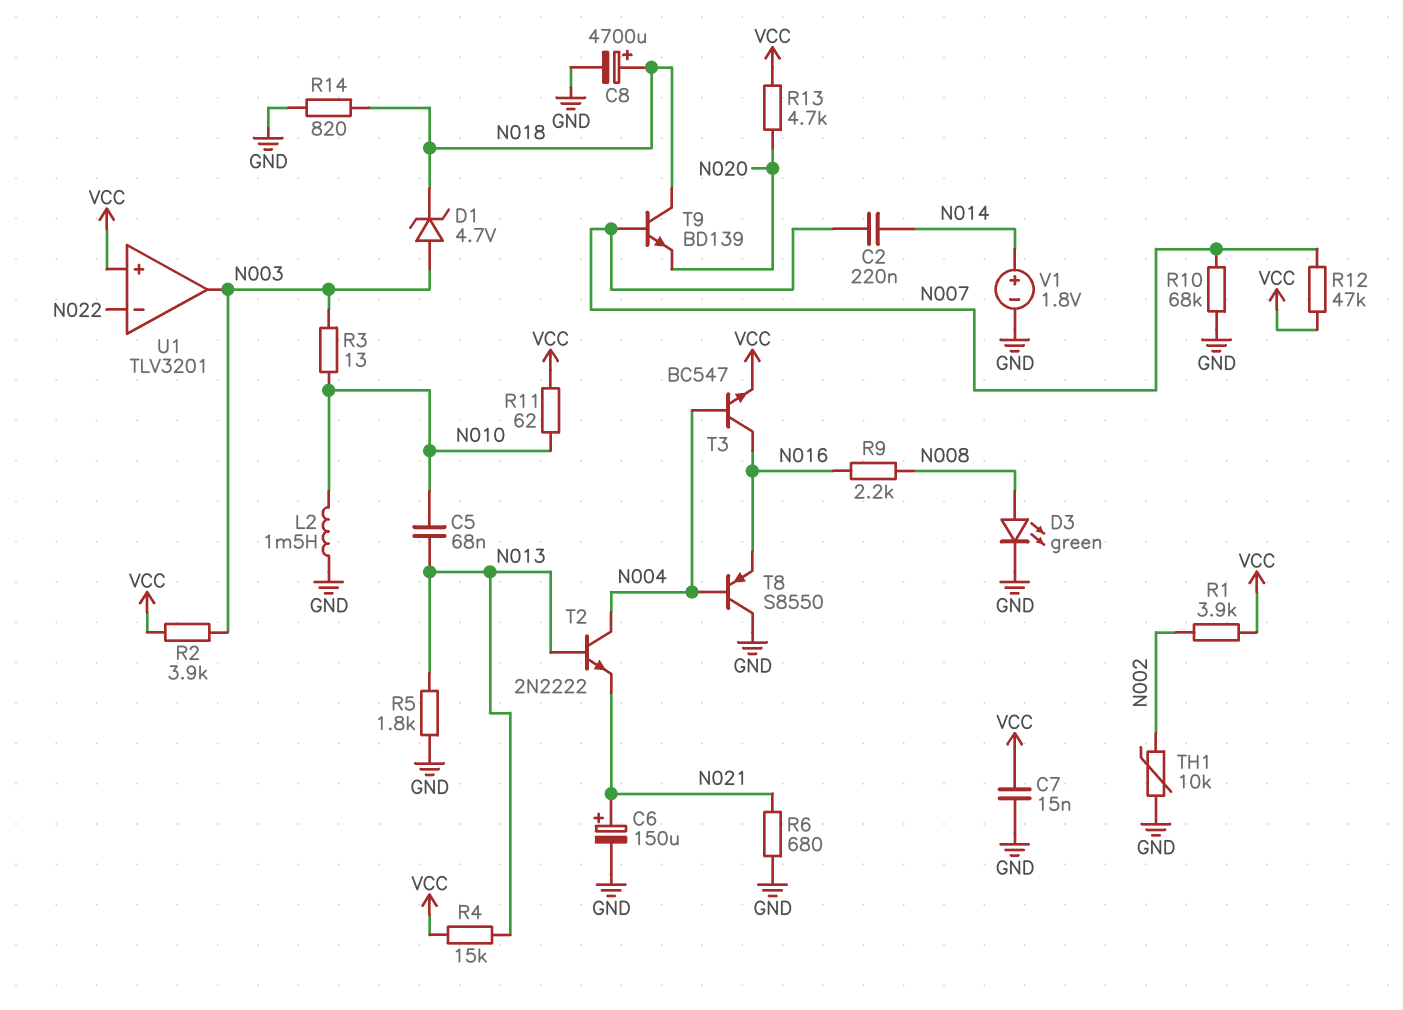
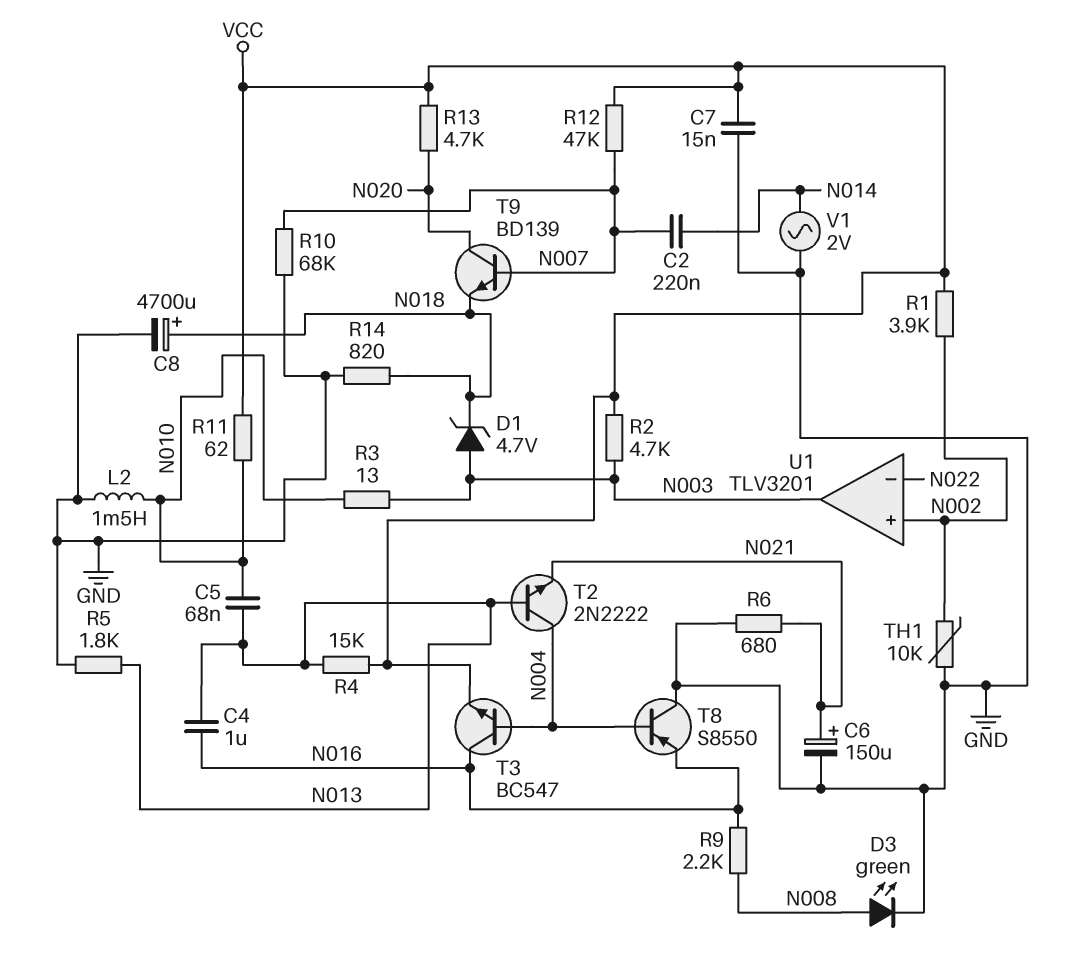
C4: none -> 1uF (N013, N016)
R2: 3.9k (N003, VCC) -> 4.7k (N003, VCC)
T9: NPN BD139 (B N007, C N018, E N020) -> NPN BD139 (B N007, C N020, E N018)
U1 pin in+: VCC -> N002
V1: 1.8V (plus N014, minus GND) -> AC 2V (GND, N014)

